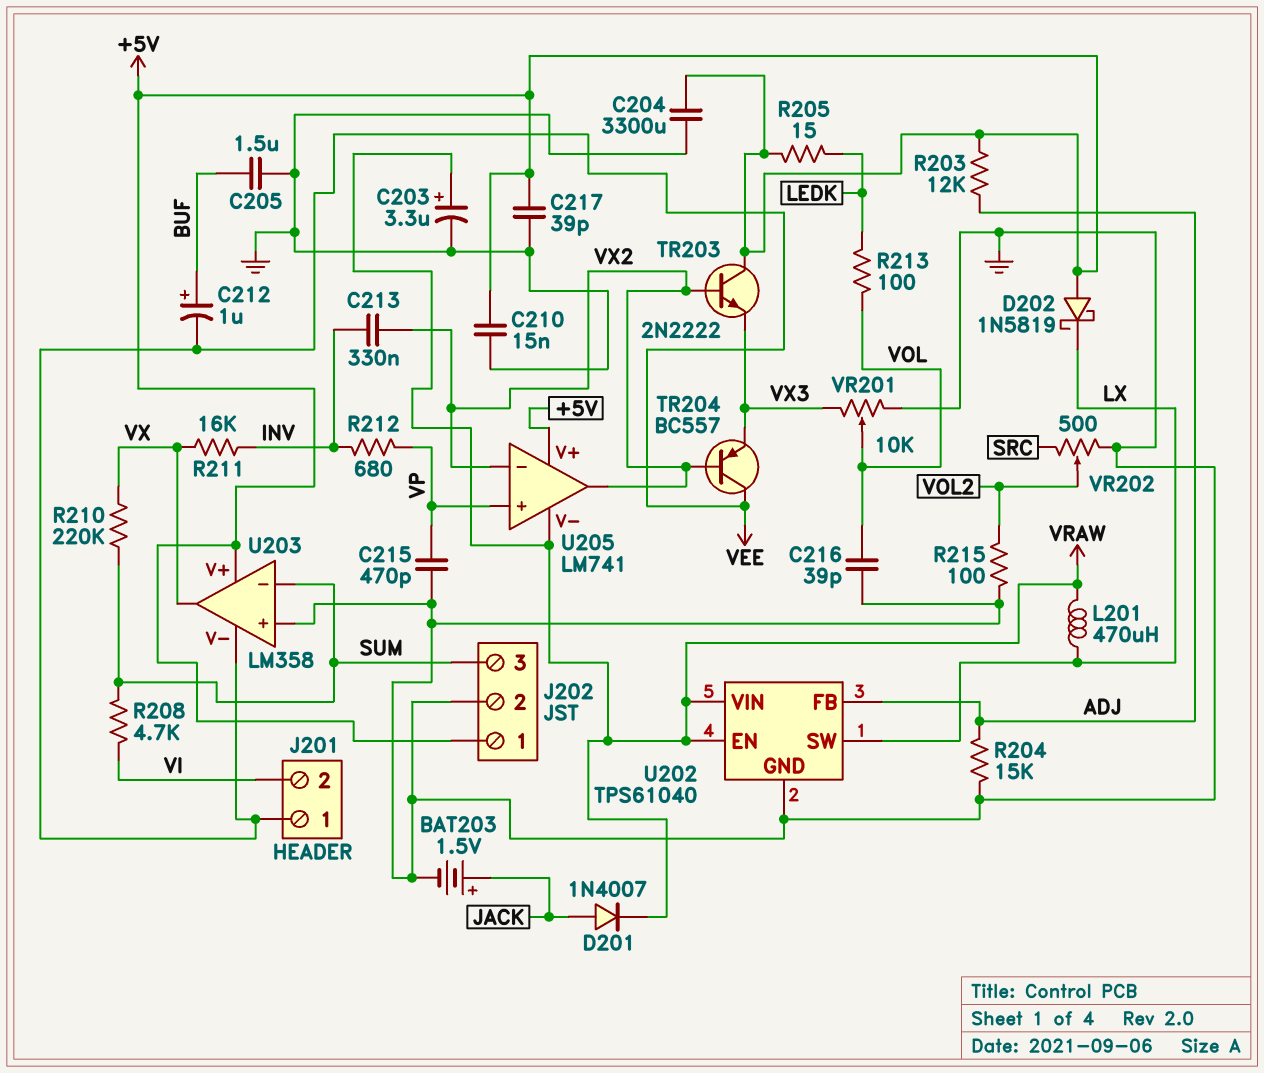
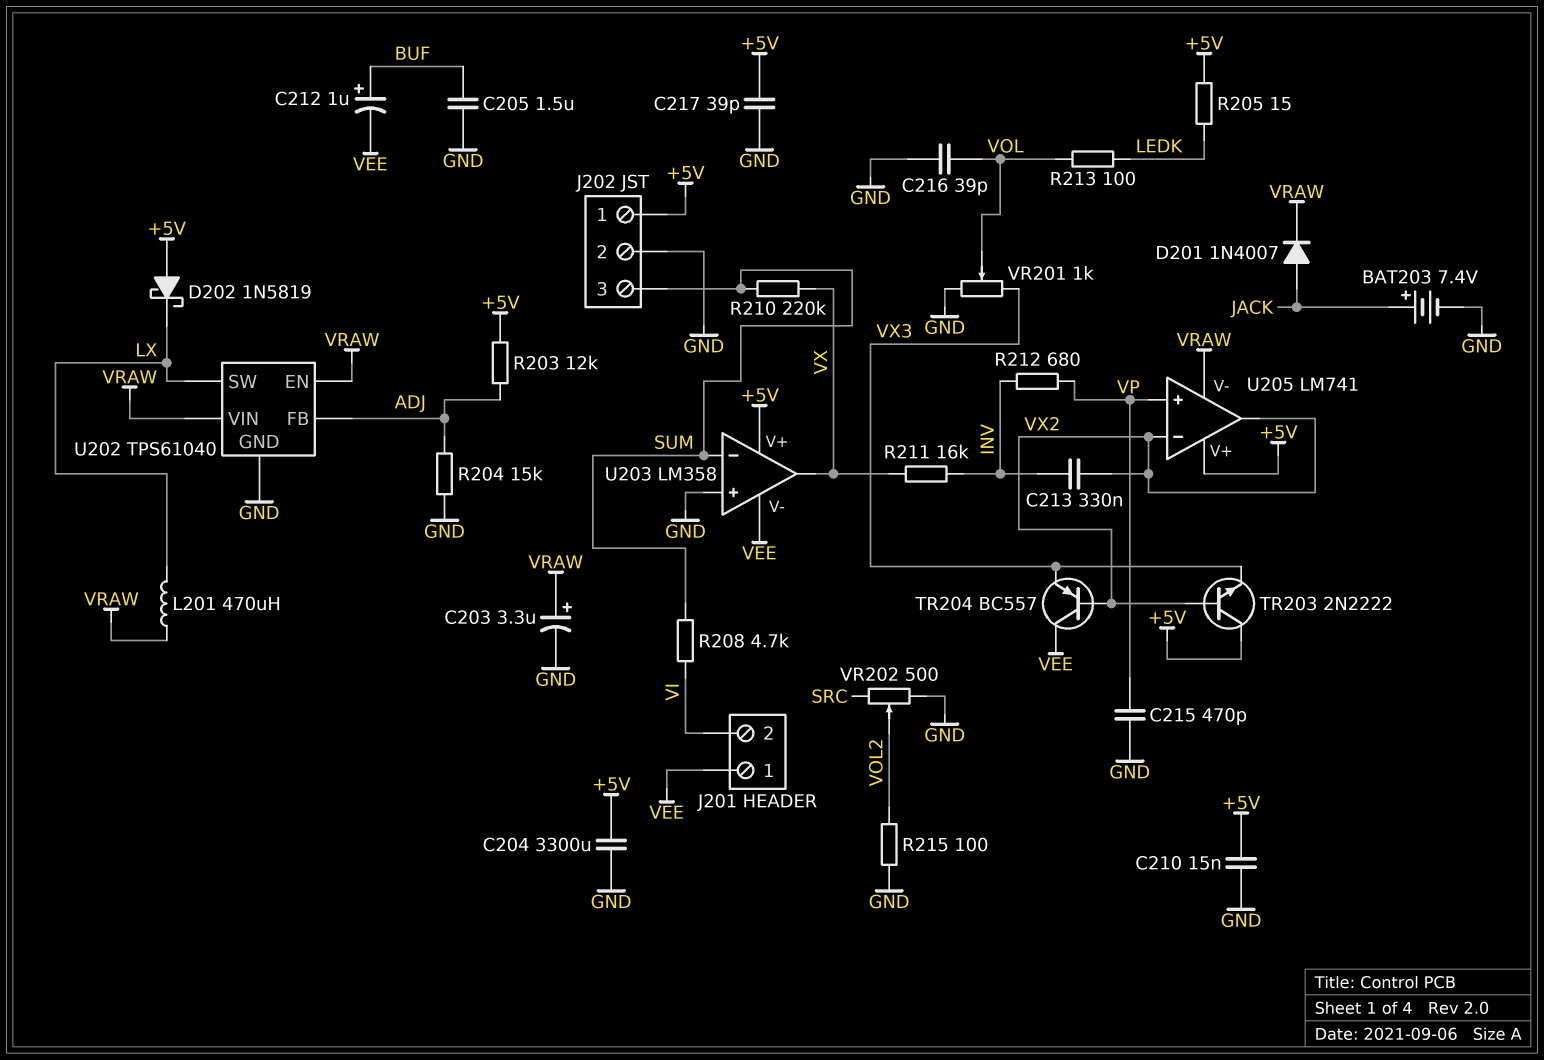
BAT203: 1.5V (plus JACK, minus GND) -> 7.4V (plus JACK, minus GND)
VR201: 10k (GND, VX3, wiper VOL) -> 1k (GND, VX3, wiper VOL)

